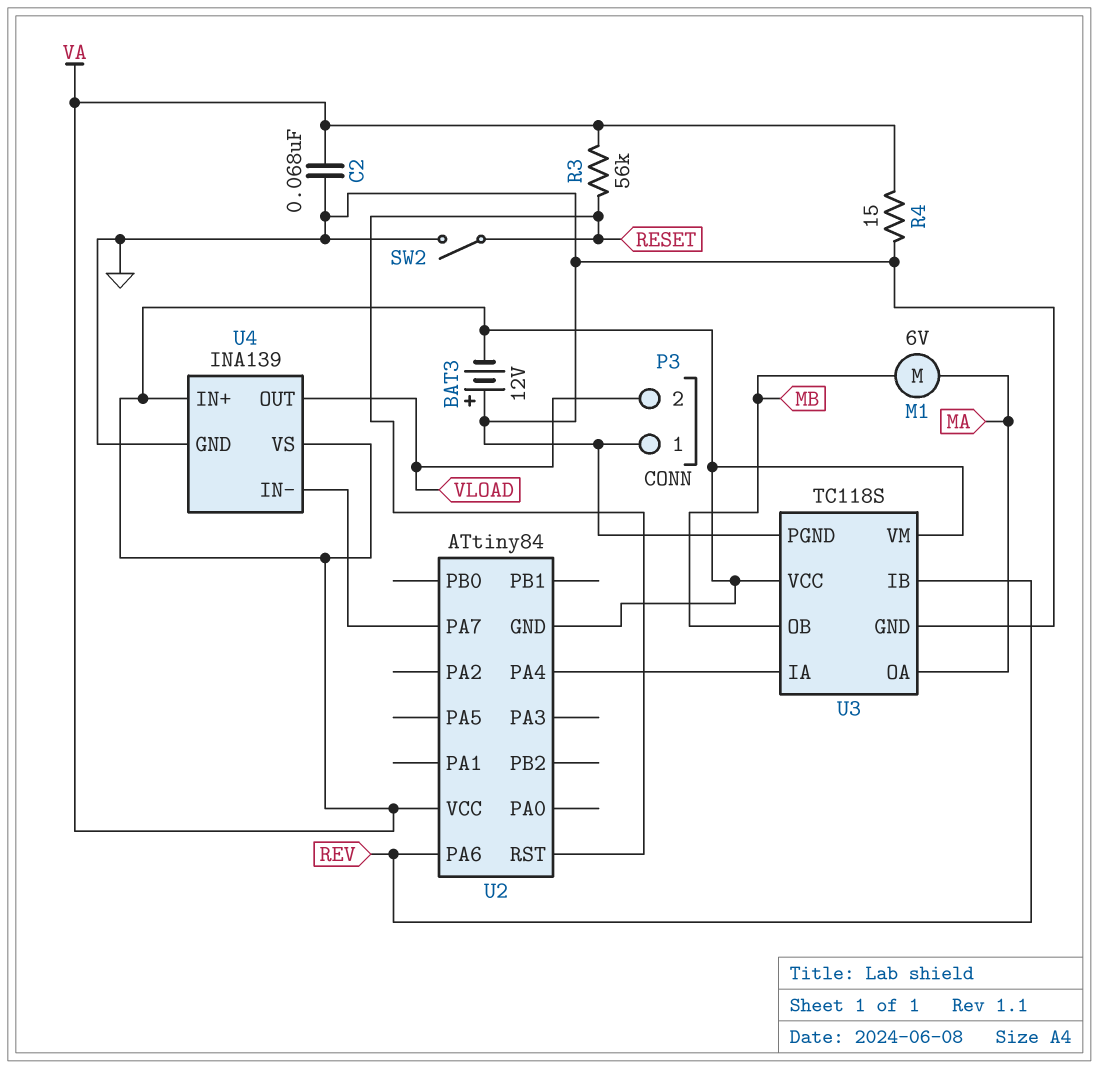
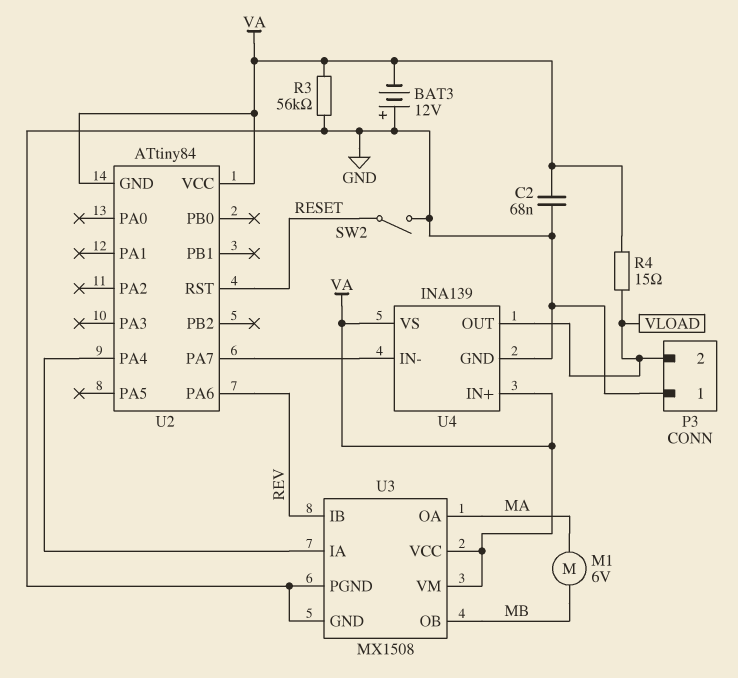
R3: 56k (RESET, VA) -> 56k (GND, VA)
R4: 15 (GND, VA) -> 15 (VA, VLOAD)
U3: TC118S -> MX1508

